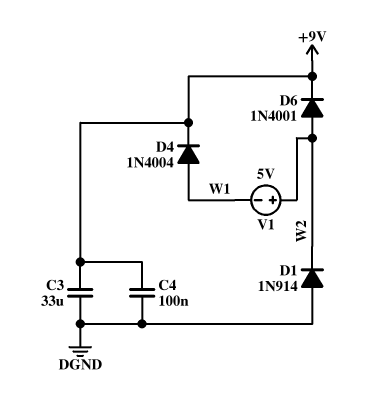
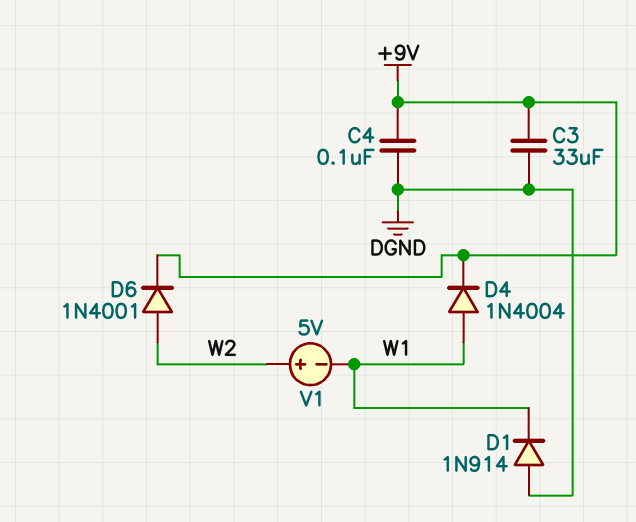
D1: diode 1N914 (A DGND, K W2) -> diode 1N914 (A DGND, K W1)

